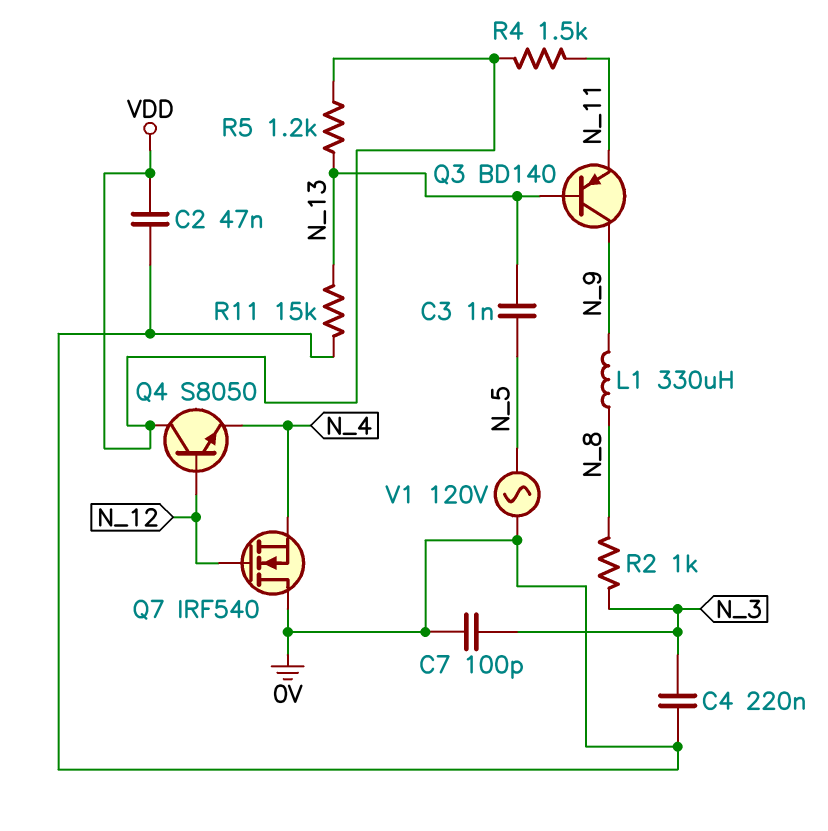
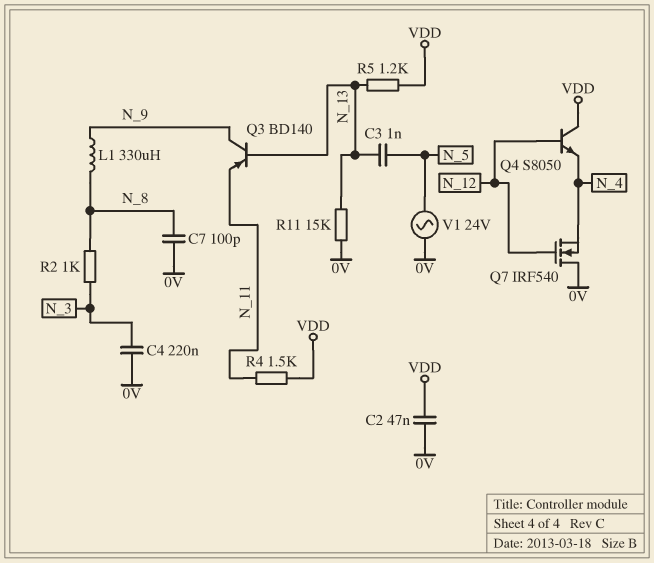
C7: 100pF (0V, N_3) -> 100pF (0V, N_8)
V1: AC 120V (0V, N_5) -> AC 24V (0V, N_5)

